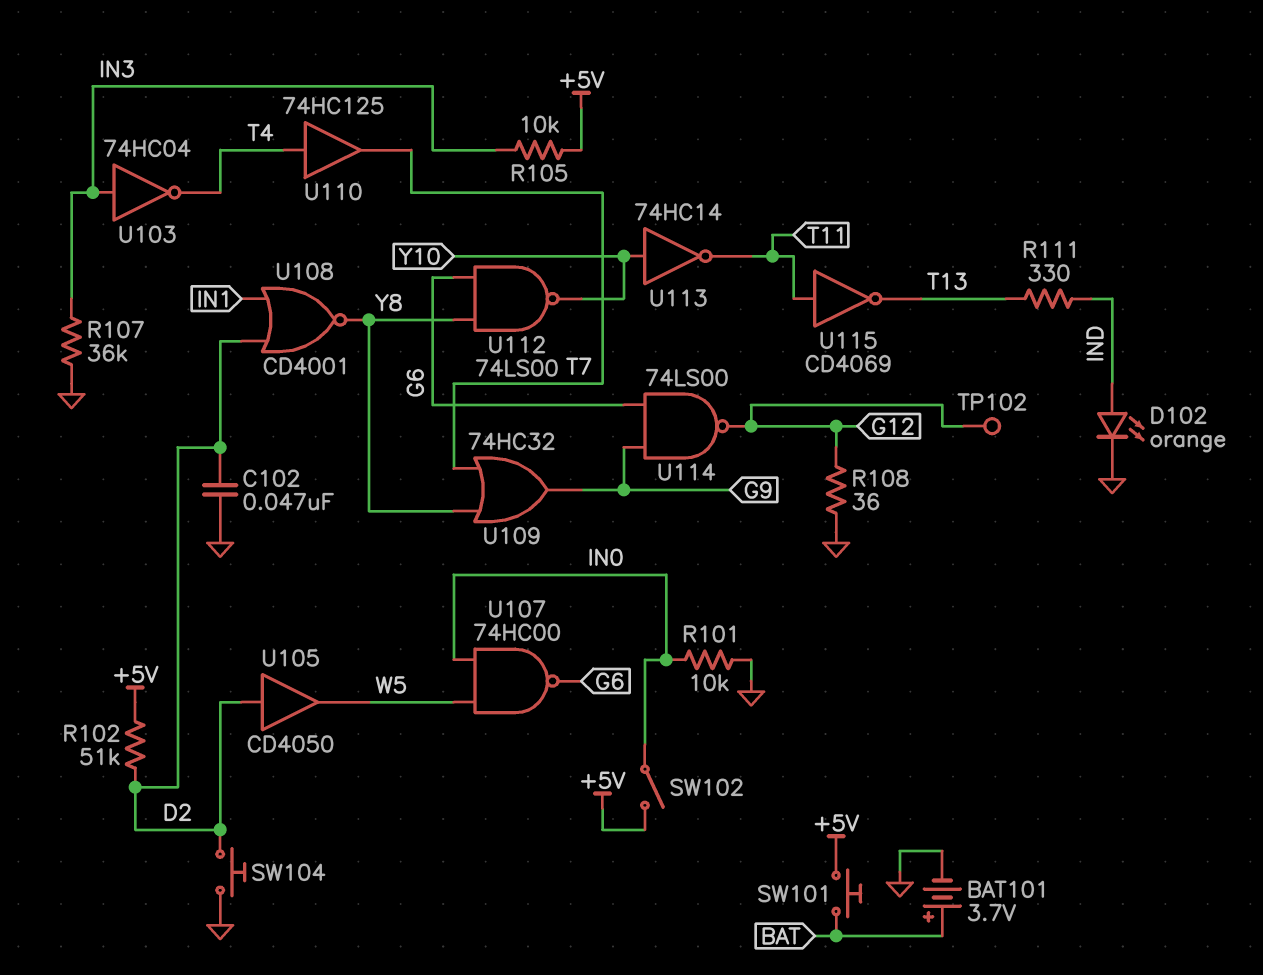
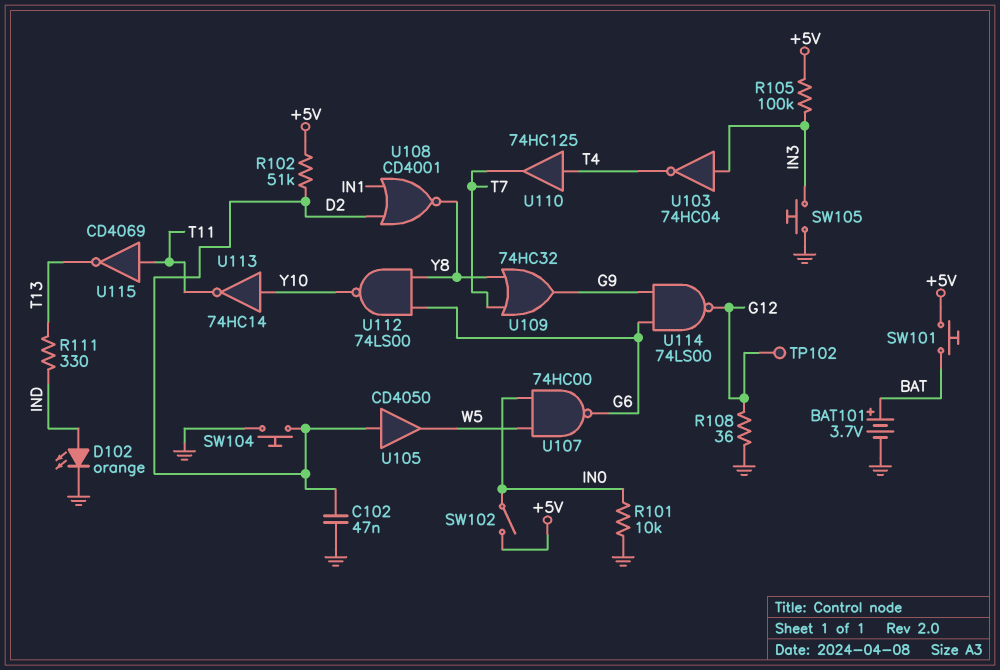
R105: 10k (+5V, IN3) -> 100k (+5V, IN3)
R107: 36k (GND, IN3) -> none
SW105: none -> button (GND, IN3)

